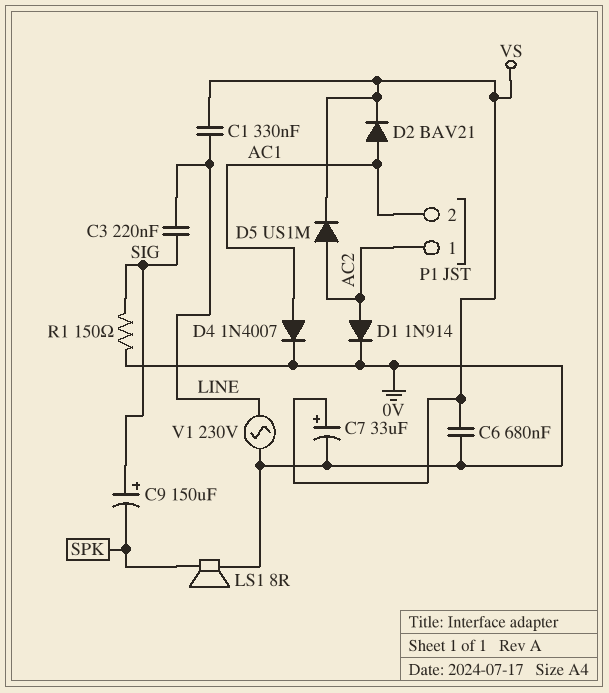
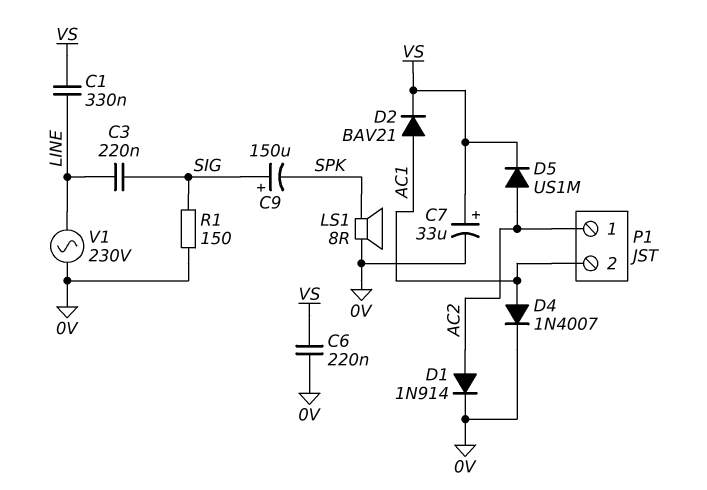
C6: 680nF (0V, VS) -> 220nF (0V, VS)

